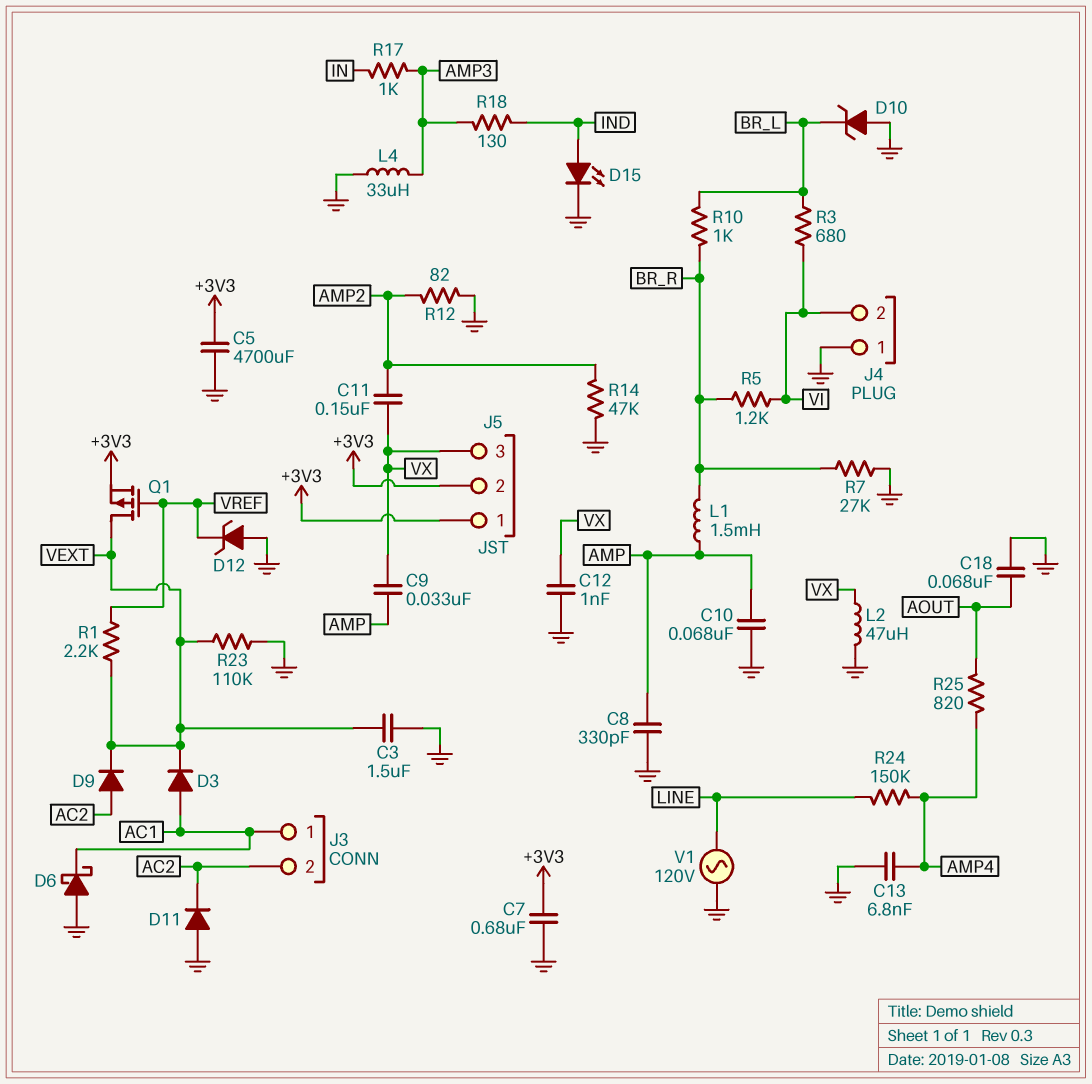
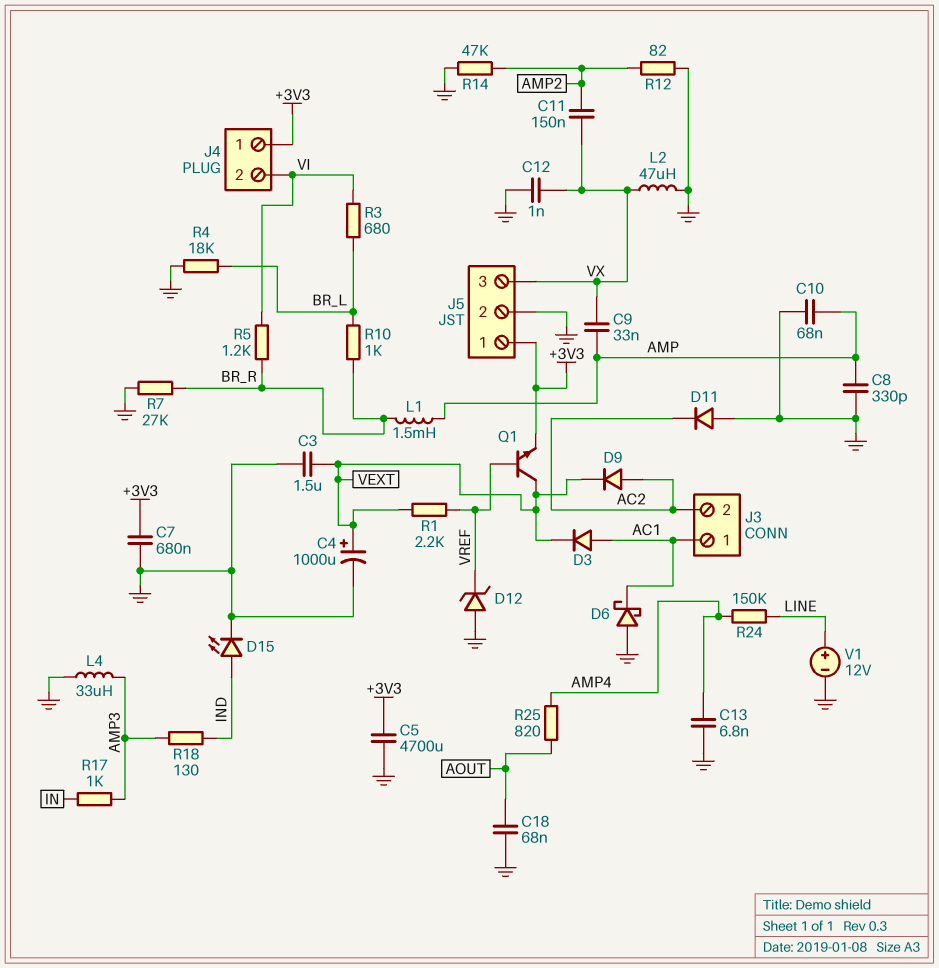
C4: none -> 1000uF (plus VEXT, minus GND)
D10: zener (A GND, K BR_L) -> none
J4 pin 1: GND -> +3V3
J5 pin 2: +3V3 -> GND
Q1: PMOS (G VREF, D VEXT, S +3V3) -> NPN (B VREF, C VEXT, E +3V3)
R4: none -> 18k (BR_L, GND)
R23: 110k (GND, VEXT) -> none
V1: AC 120V (GND, LINE) -> 12V (plus LINE, minus GND)

